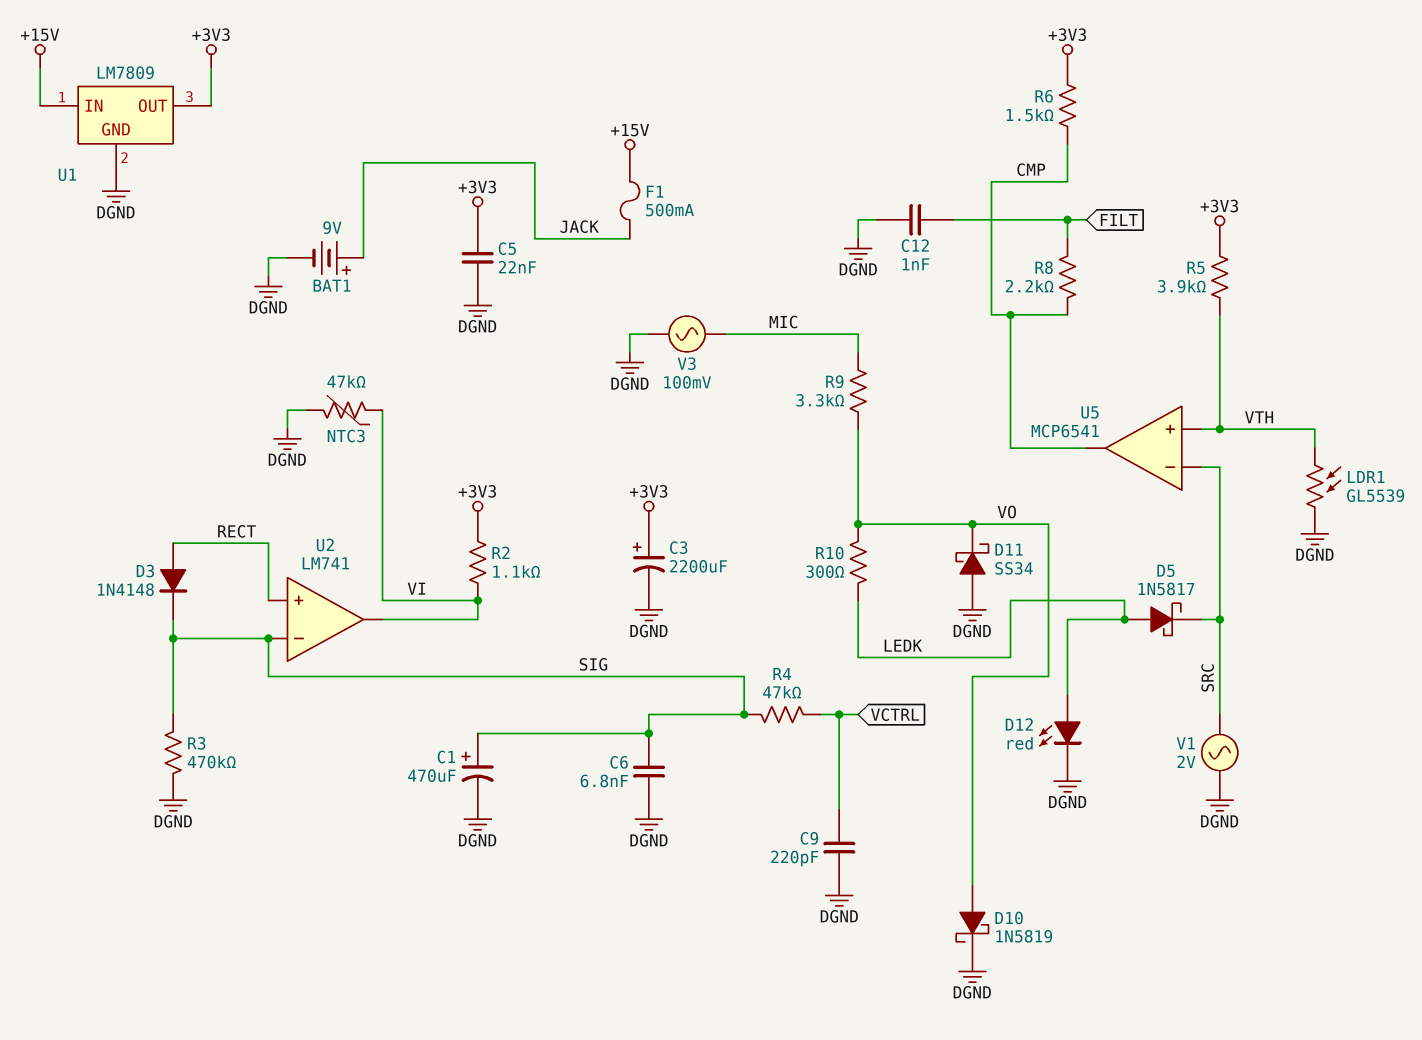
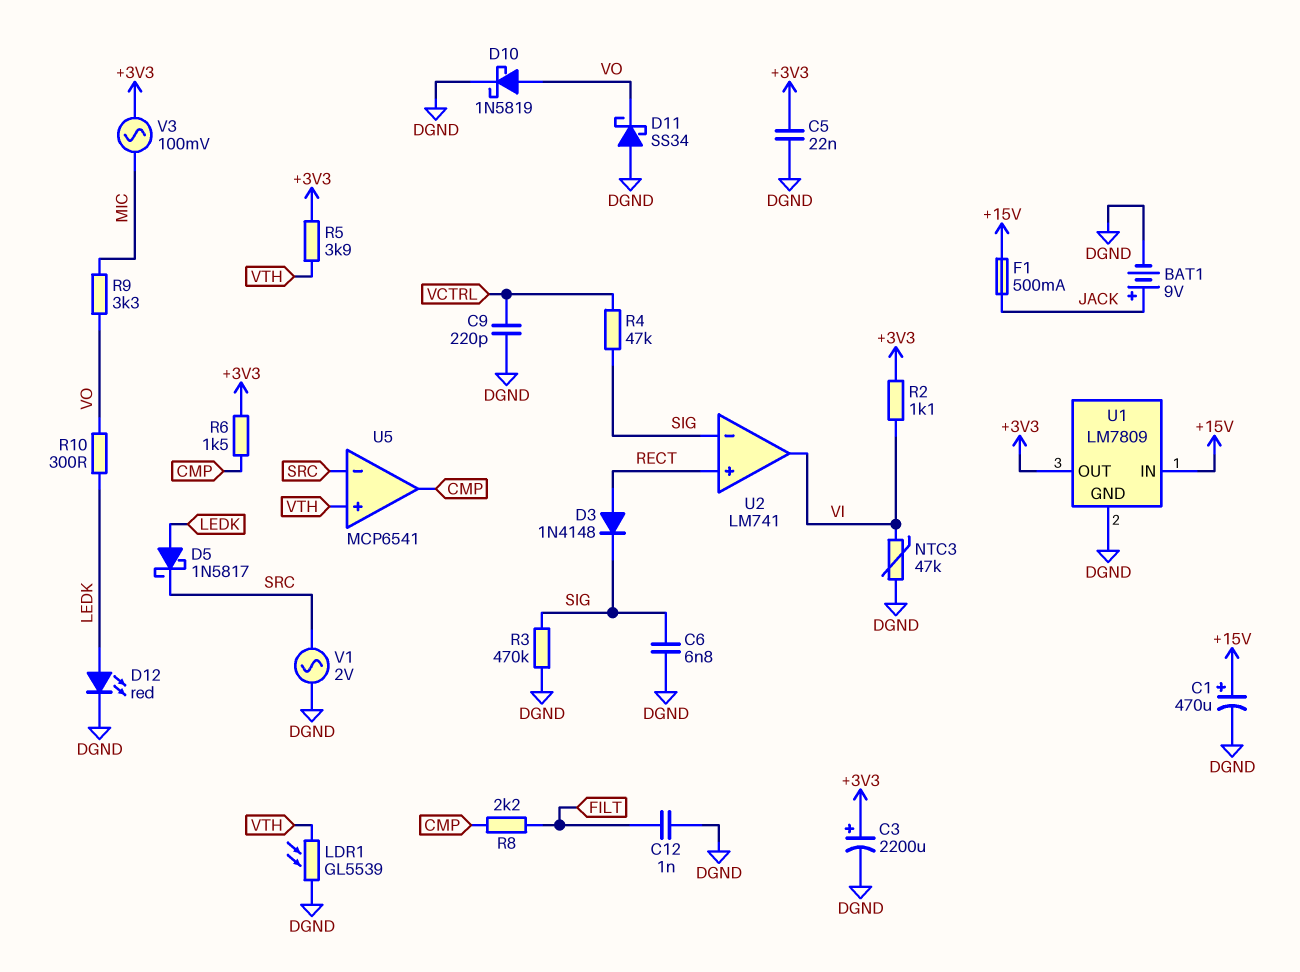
C1: 470uF (plus SIG, minus DGND) -> 470uF (plus +15V, minus DGND)
V3: AC 100mV (DGND, MIC) -> AC 100mV (+3V3, MIC)

